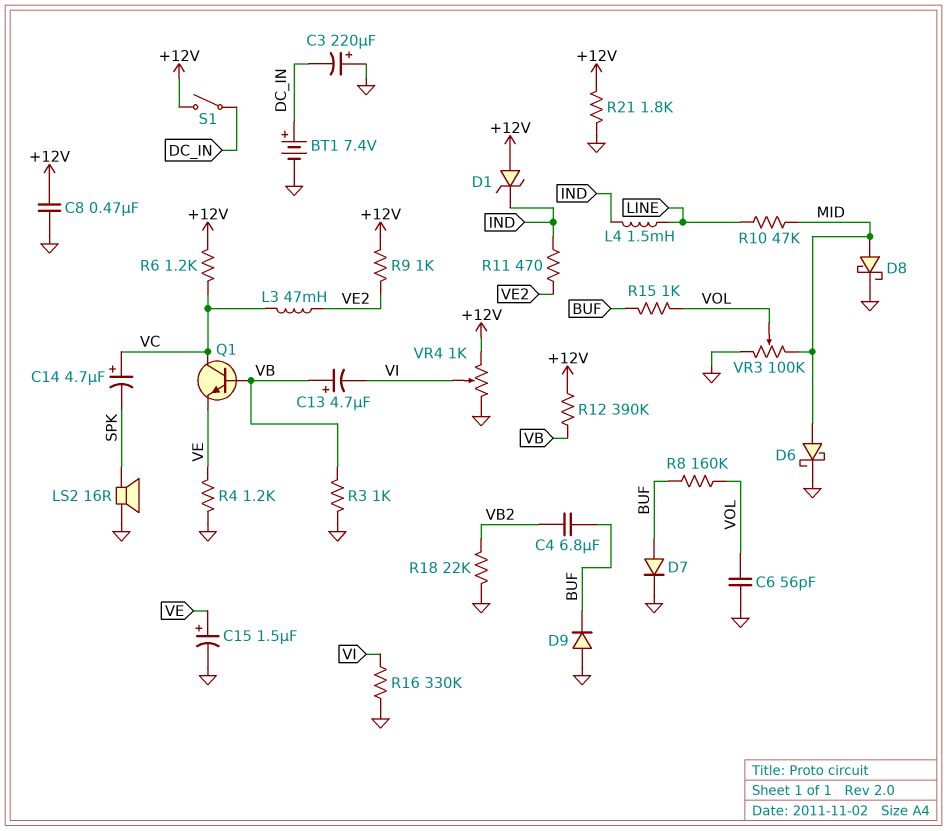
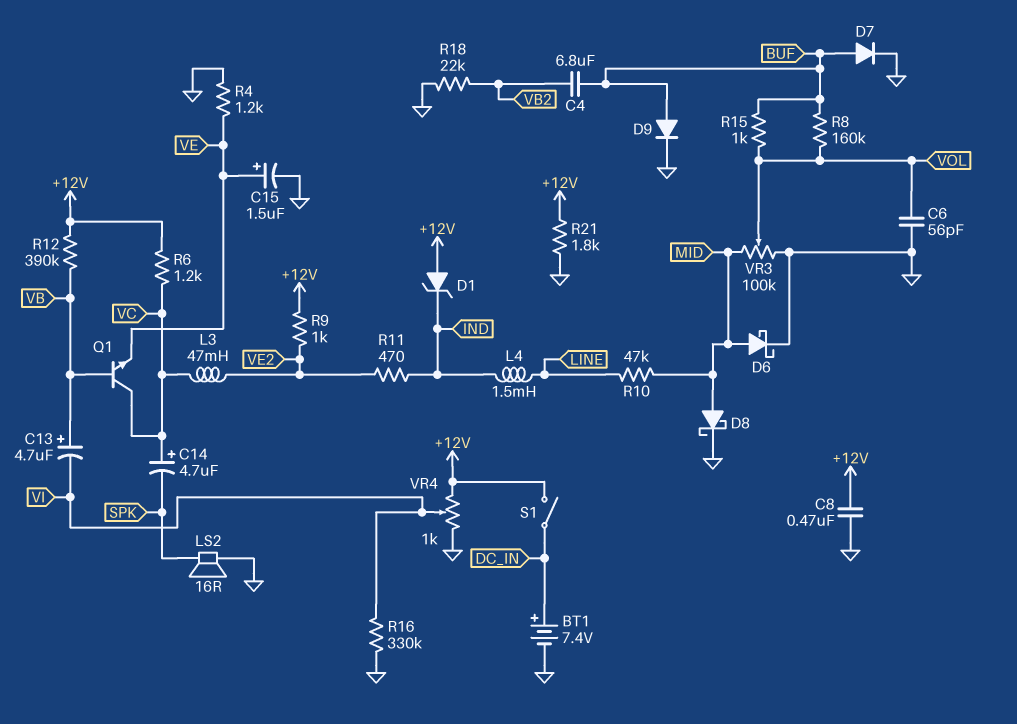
C3: 220uF (plus GND, minus DC_IN) -> none
D9: diode (A GND, K BUF) -> diode (A BUF, K GND)
R3: 1k (GND, VB) -> none

